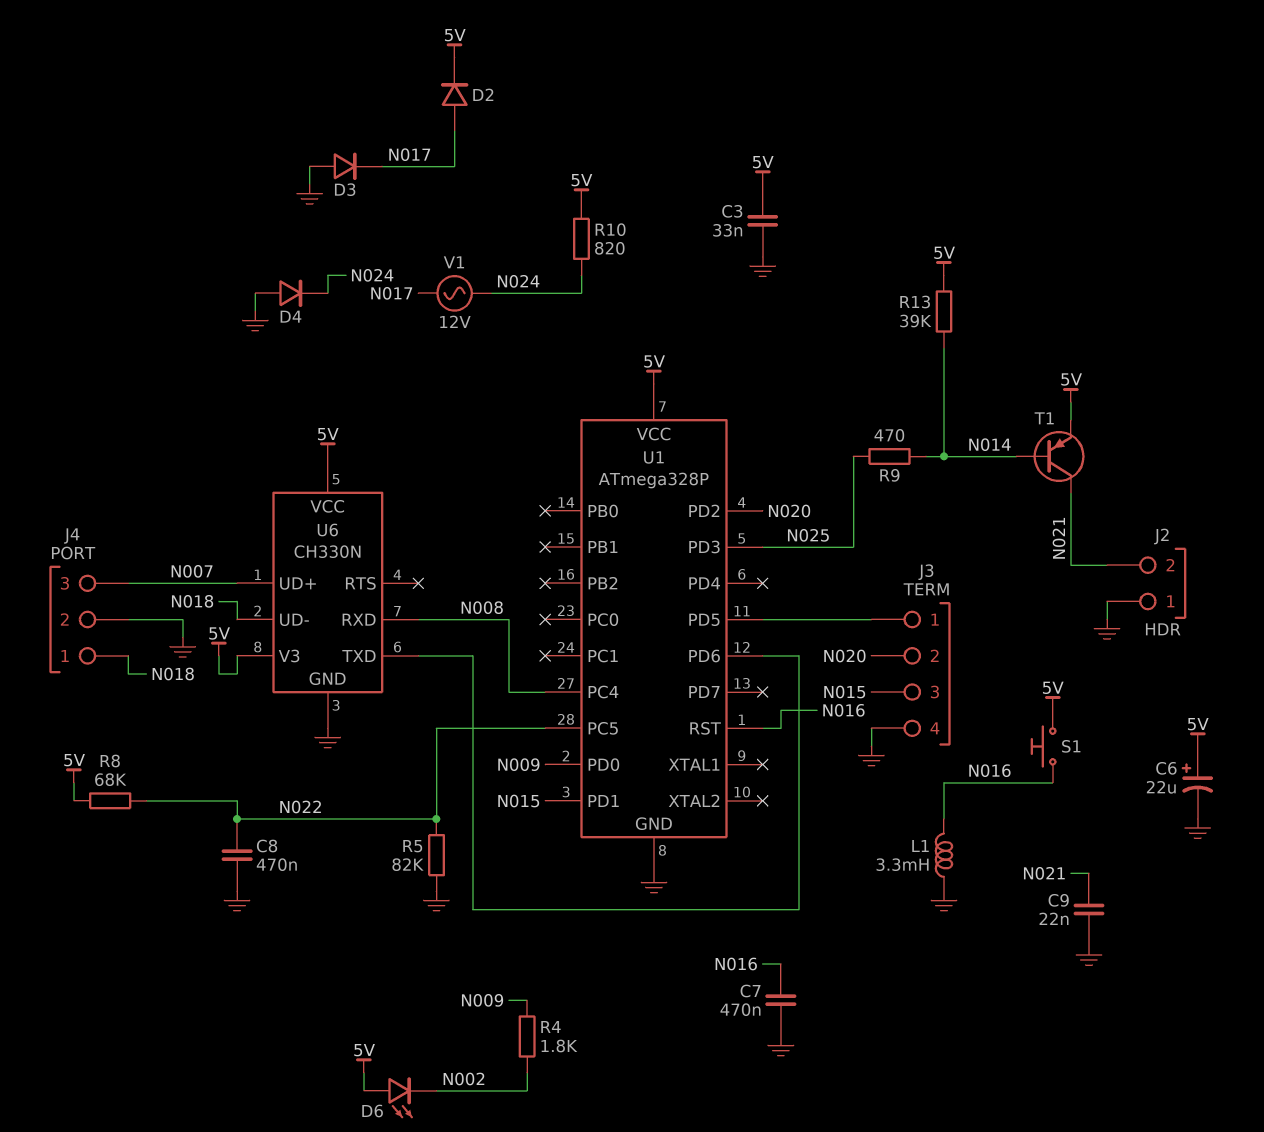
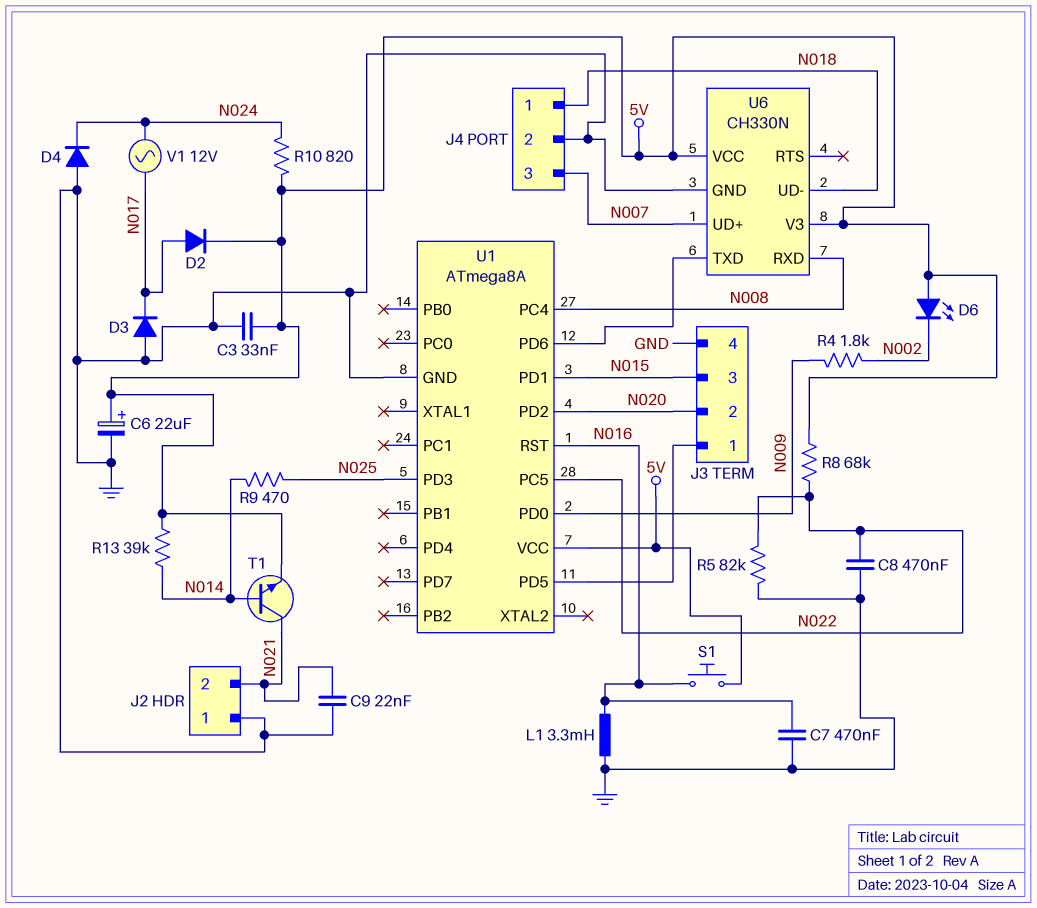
T1: PNP (B N014, C N021, E 5V) -> NPN (B N014, C N021, E 5V)
U1: ATmega328P -> ATmega8A

